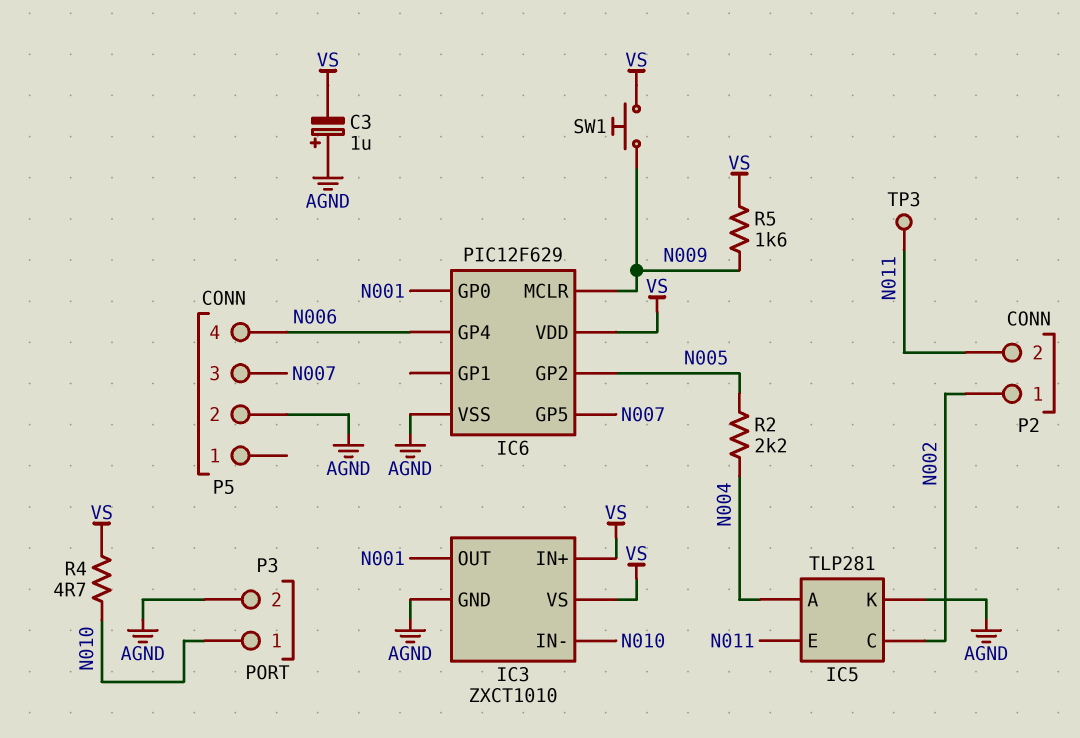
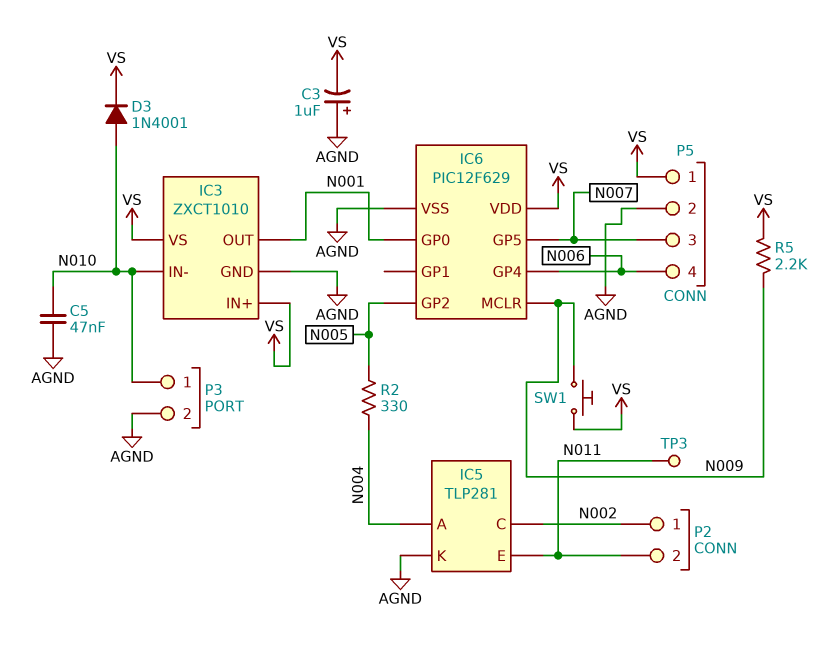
C5: none -> 47nF (AGND, N010)
D3: none -> diode 1N4001 (A N010, K VS)
P5 pin 1: none -> VS
R2: 2.2k (N004, N005) -> 330 (N004, N005)
R4: 4.7 (N010, VS) -> none
R5: 1.6k (N009, VS) -> 2.2k (N009, VS)

